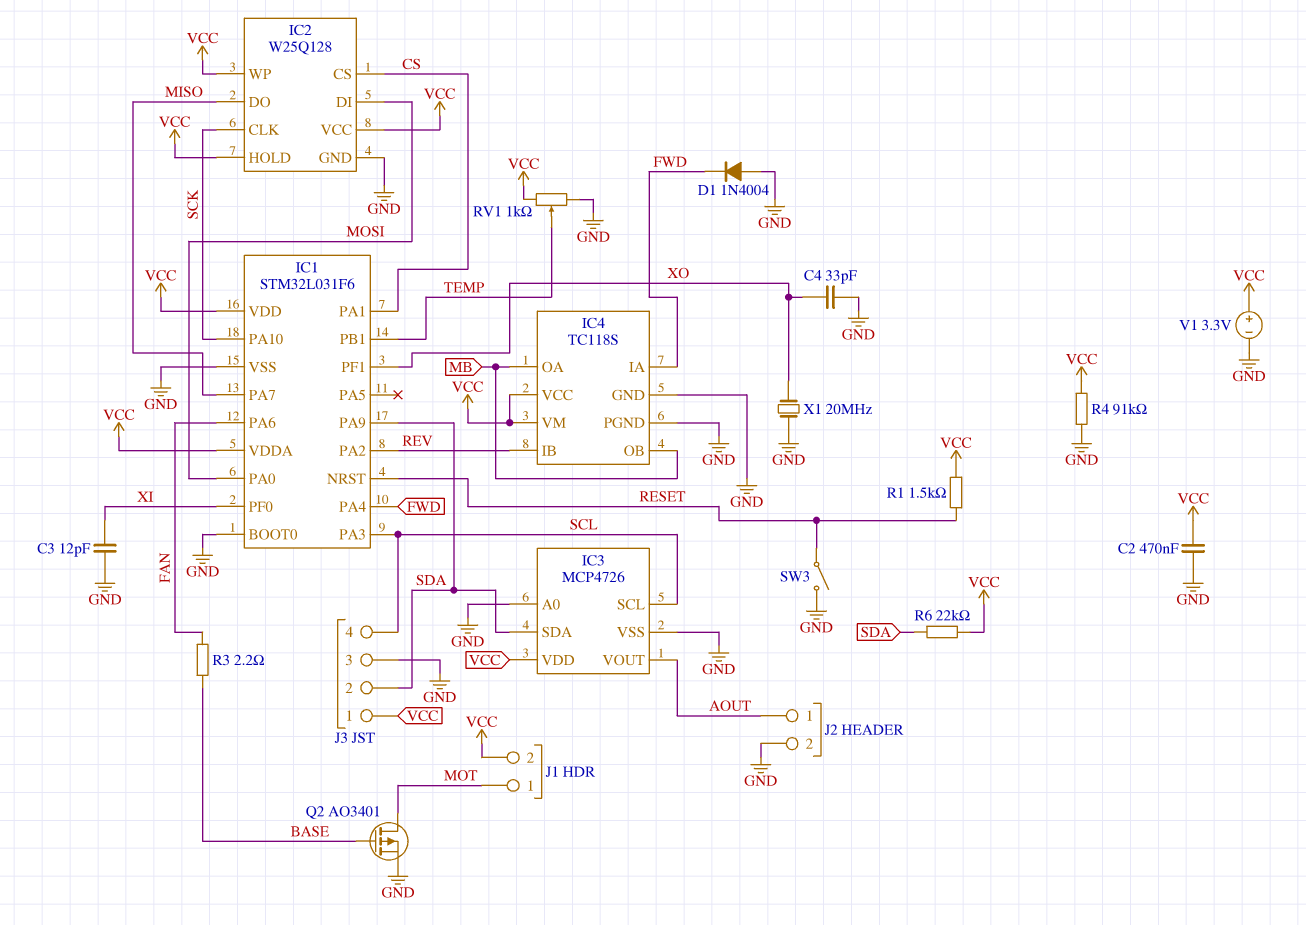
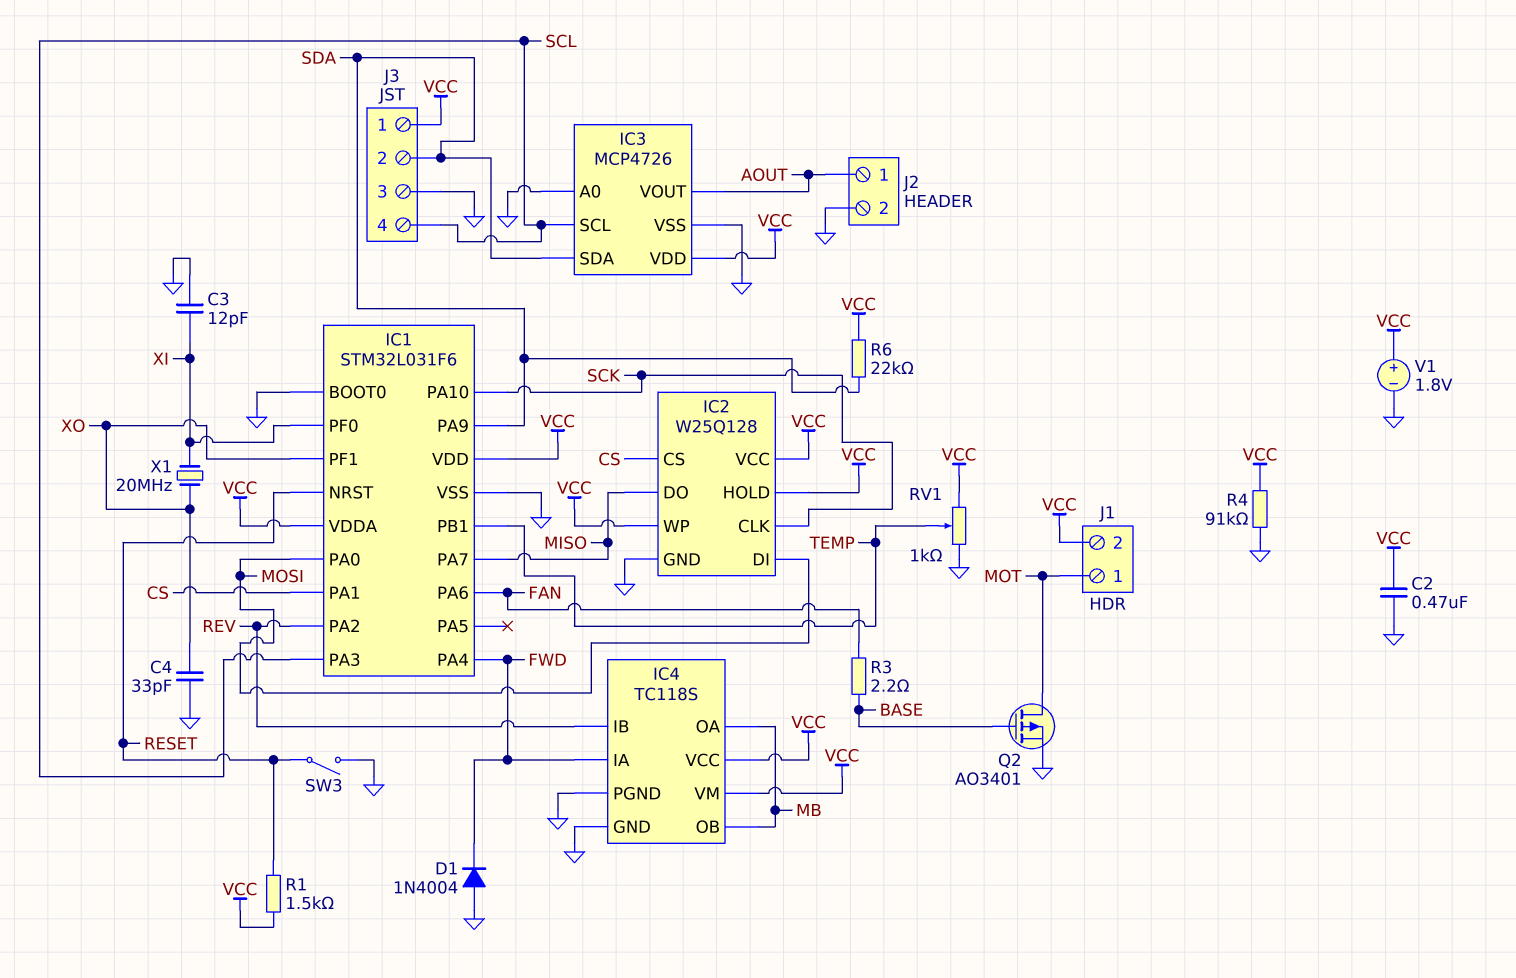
V1: 3.3V (plus VCC, minus GND) -> 1.8V (plus VCC, minus GND)
X1: 20MHz (GND, XO) -> 20MHz (XI, XO)

